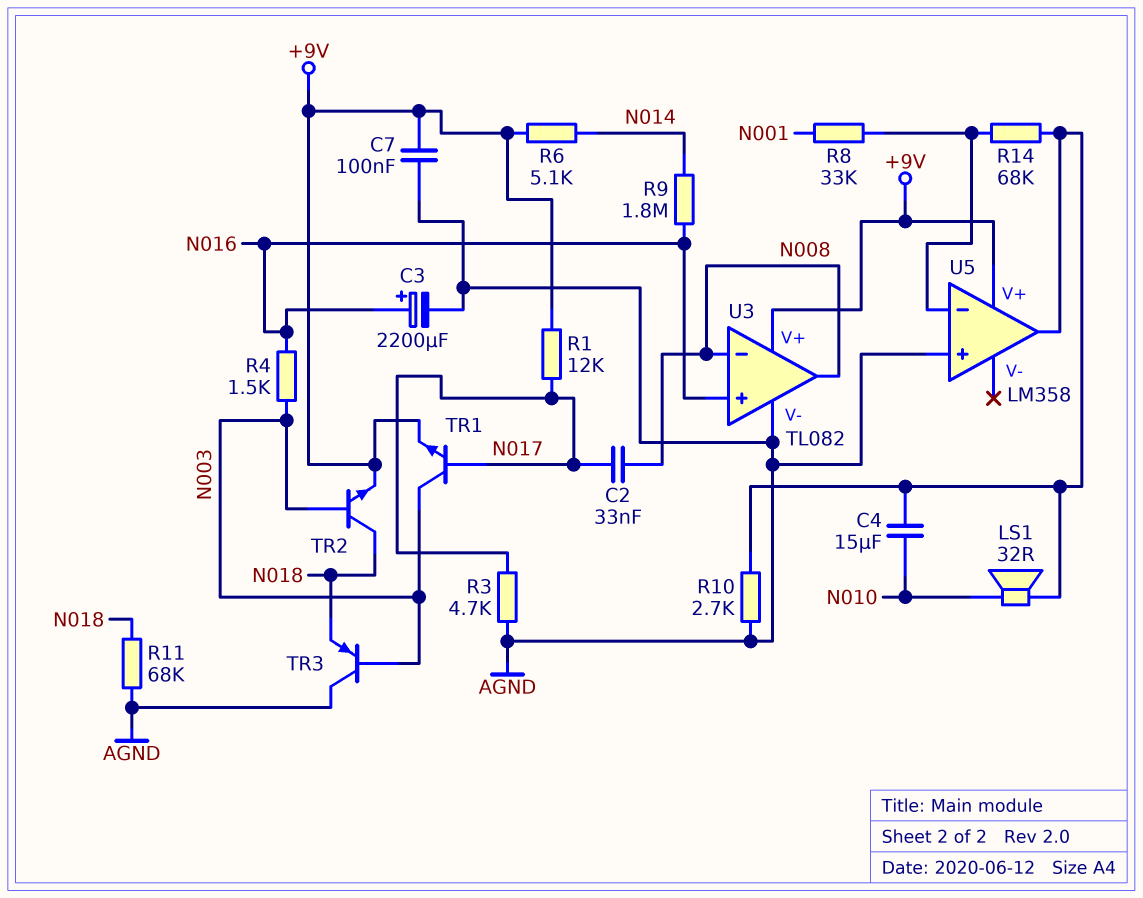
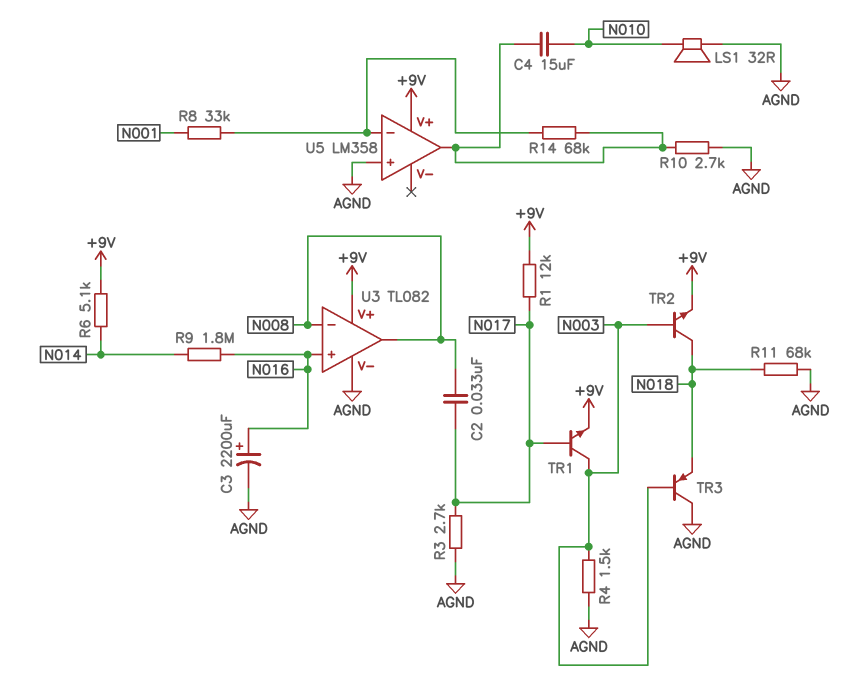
C7: 100nF (+9V, AGND) -> none
LS1: speaker 32R (N010, U5/out) -> speaker 32R (AGND, N010)
R3: 4.7k (AGND, N017) -> 2.7k (AGND, N017)
R4: 1.5k (N003, N016) -> 1.5k (AGND, N003)

